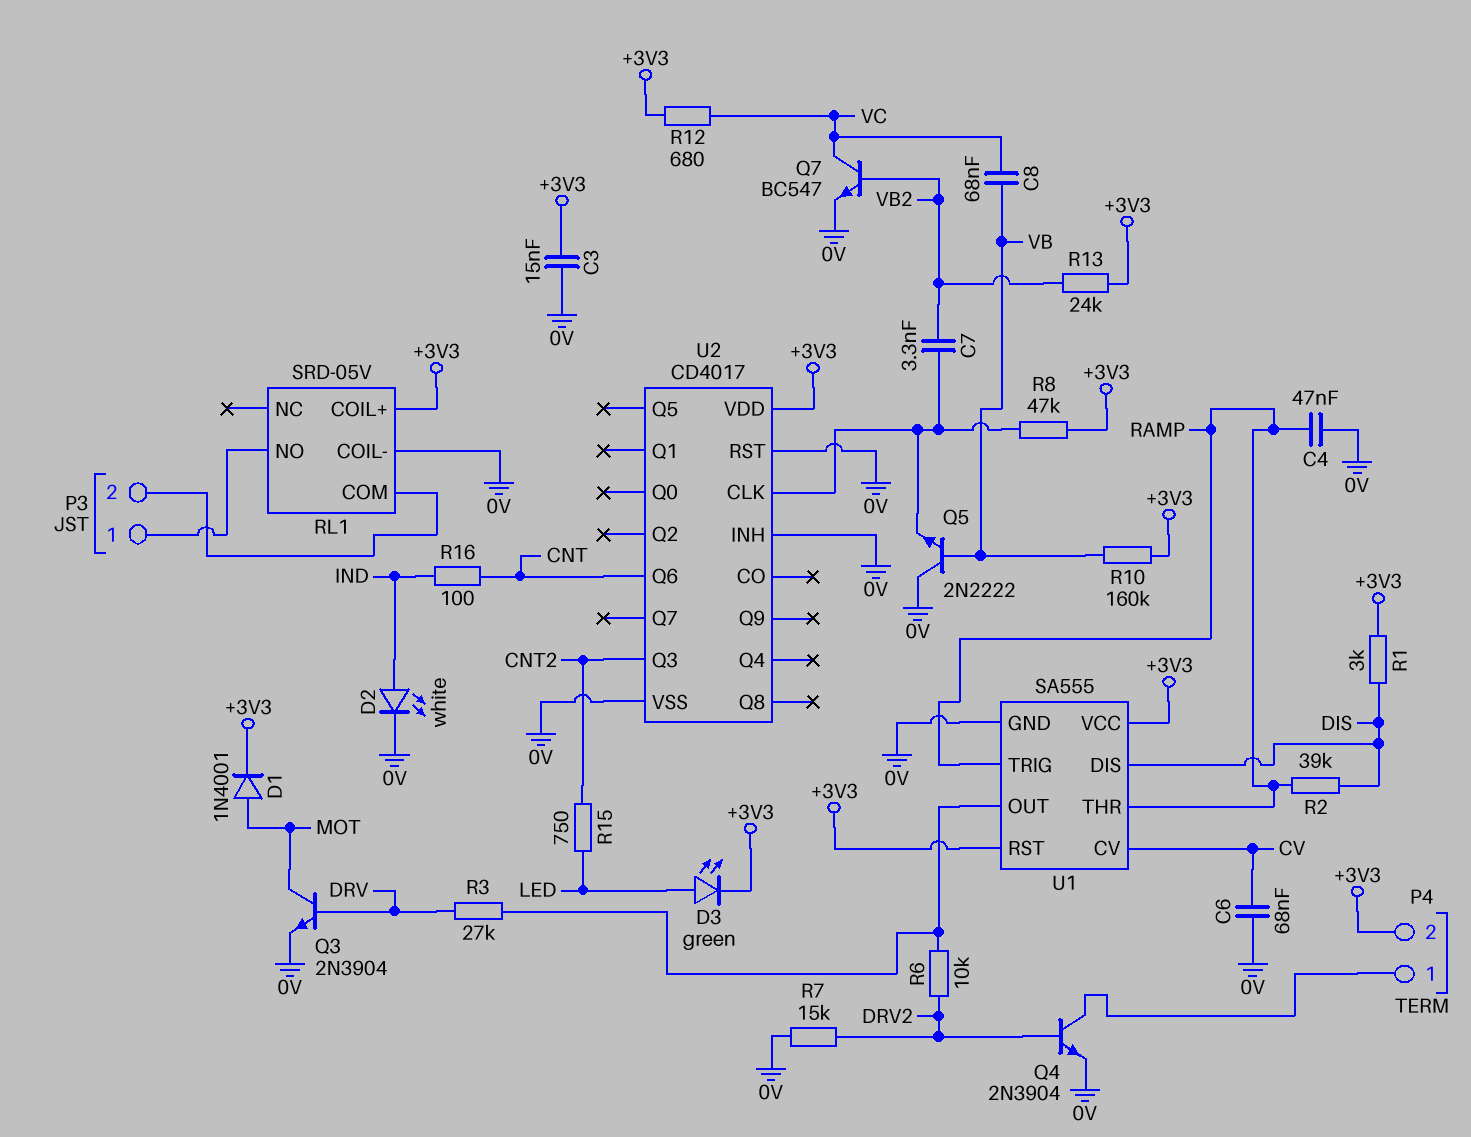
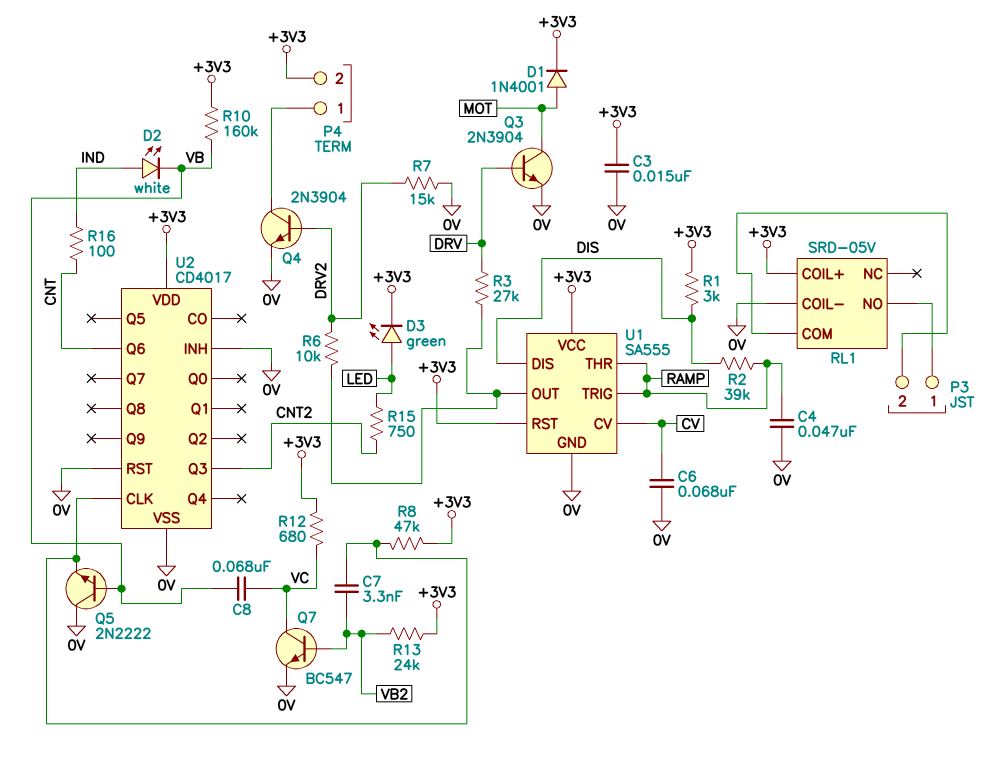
D2: LED white (A IND, K 0V) -> LED white (A IND, K VB)

